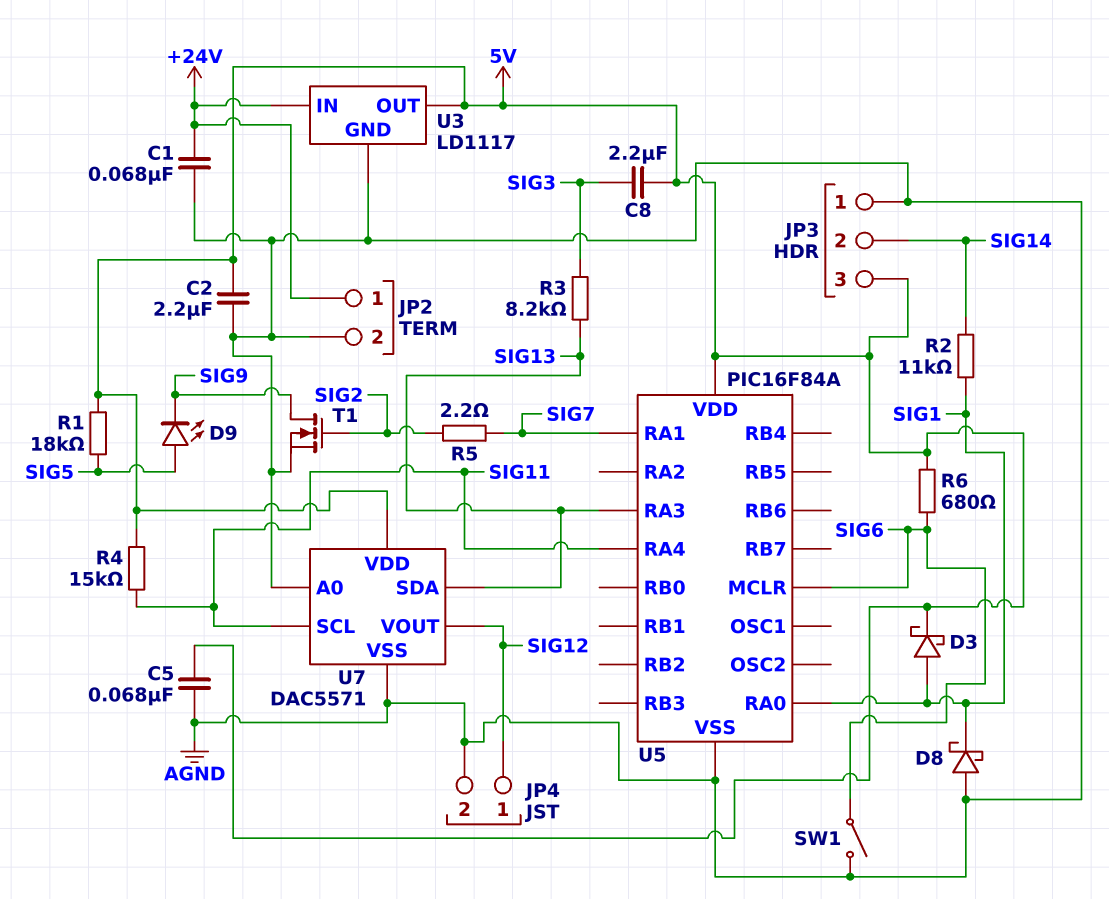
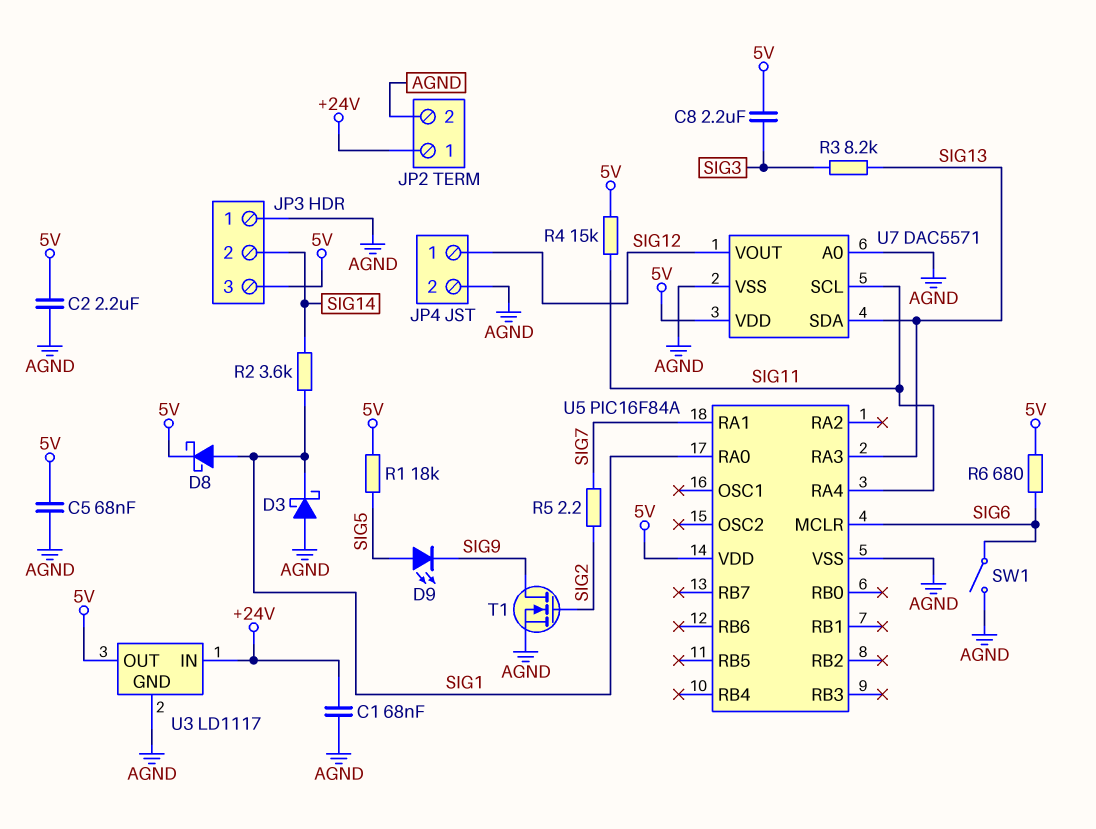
D3: schottky (A SIG1, K 5V) -> schottky (A AGND, K SIG1)
D8: schottky (A AGND, K SIG1) -> schottky (A SIG1, K 5V)
R2: 11k (SIG1, SIG14) -> 3.6k (SIG1, SIG14)

